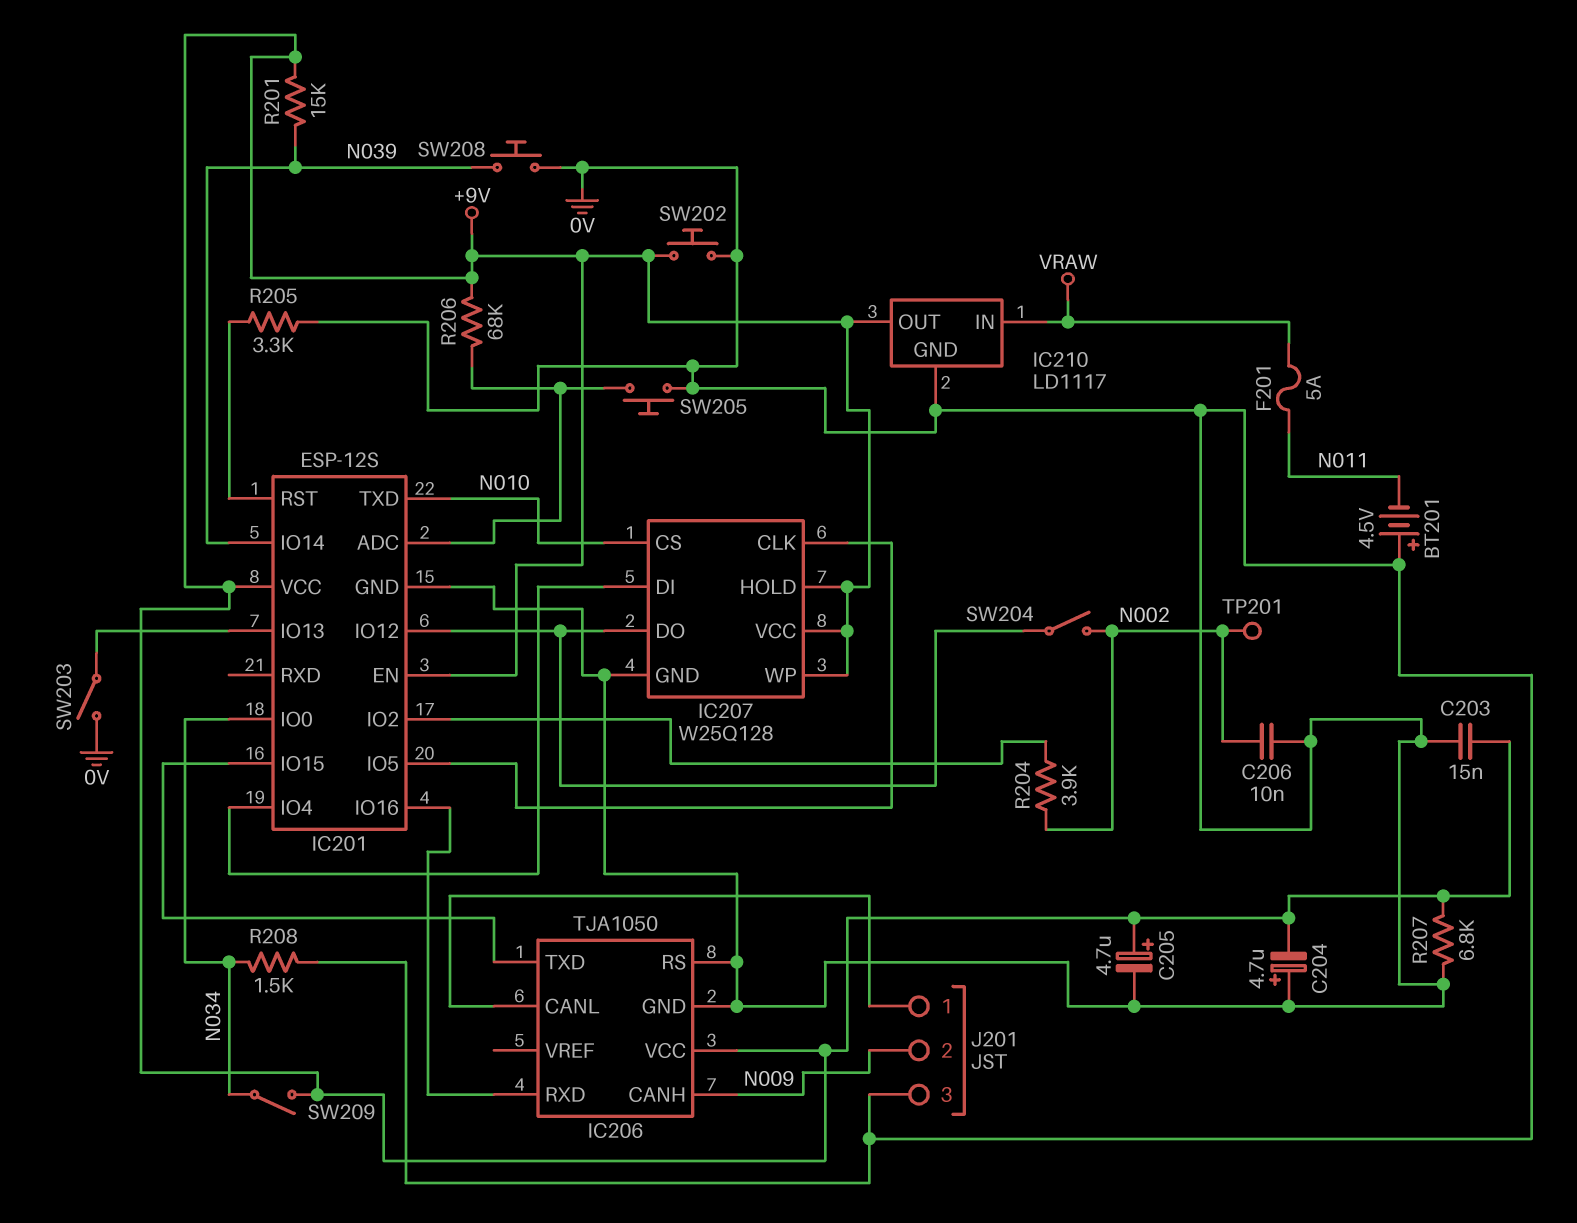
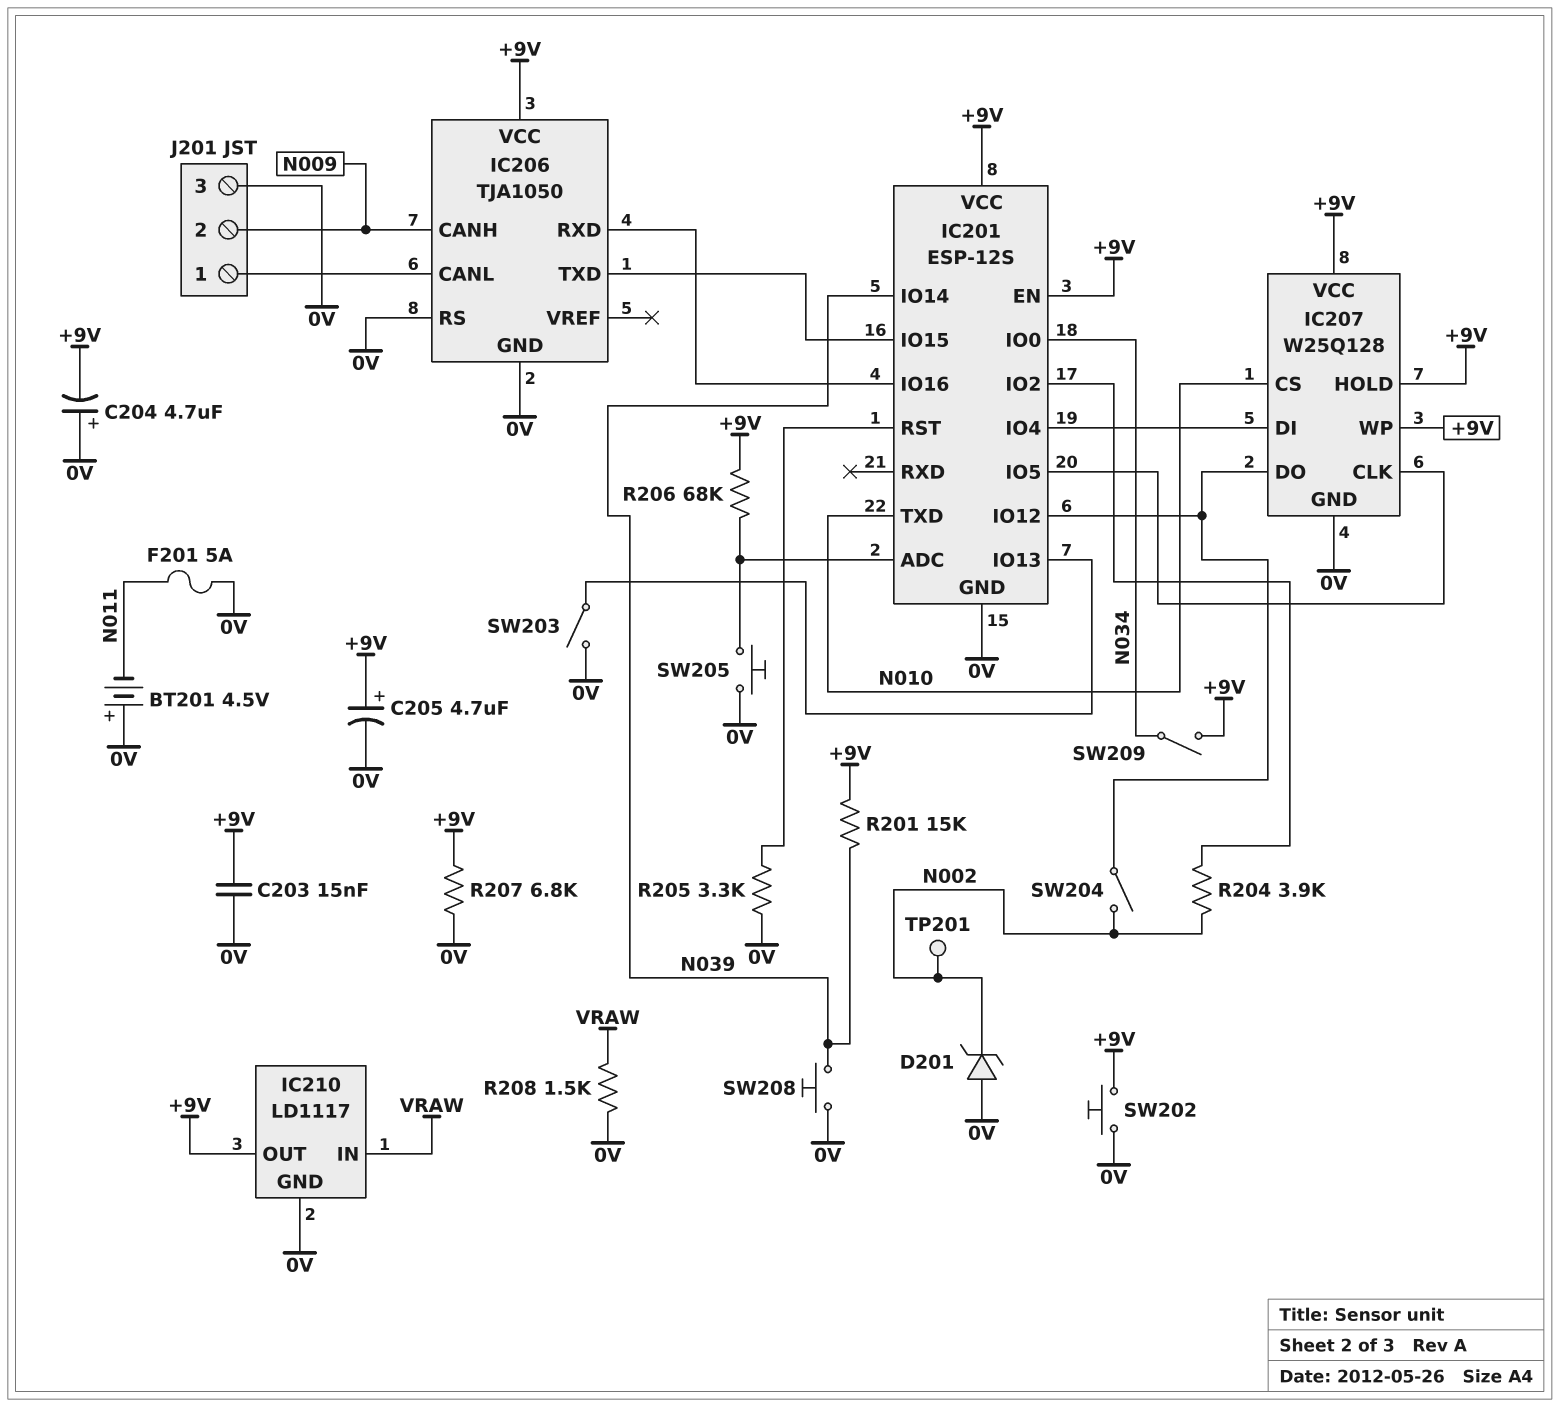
C206: 10nF (0V, N002) -> none
D201: none -> zener (A 0V, K N002)
F201: 5A (N011, VRAW) -> 5A (0V, N011)
R208: 1.5k (0V, N034) -> 1.5k (0V, VRAW)

